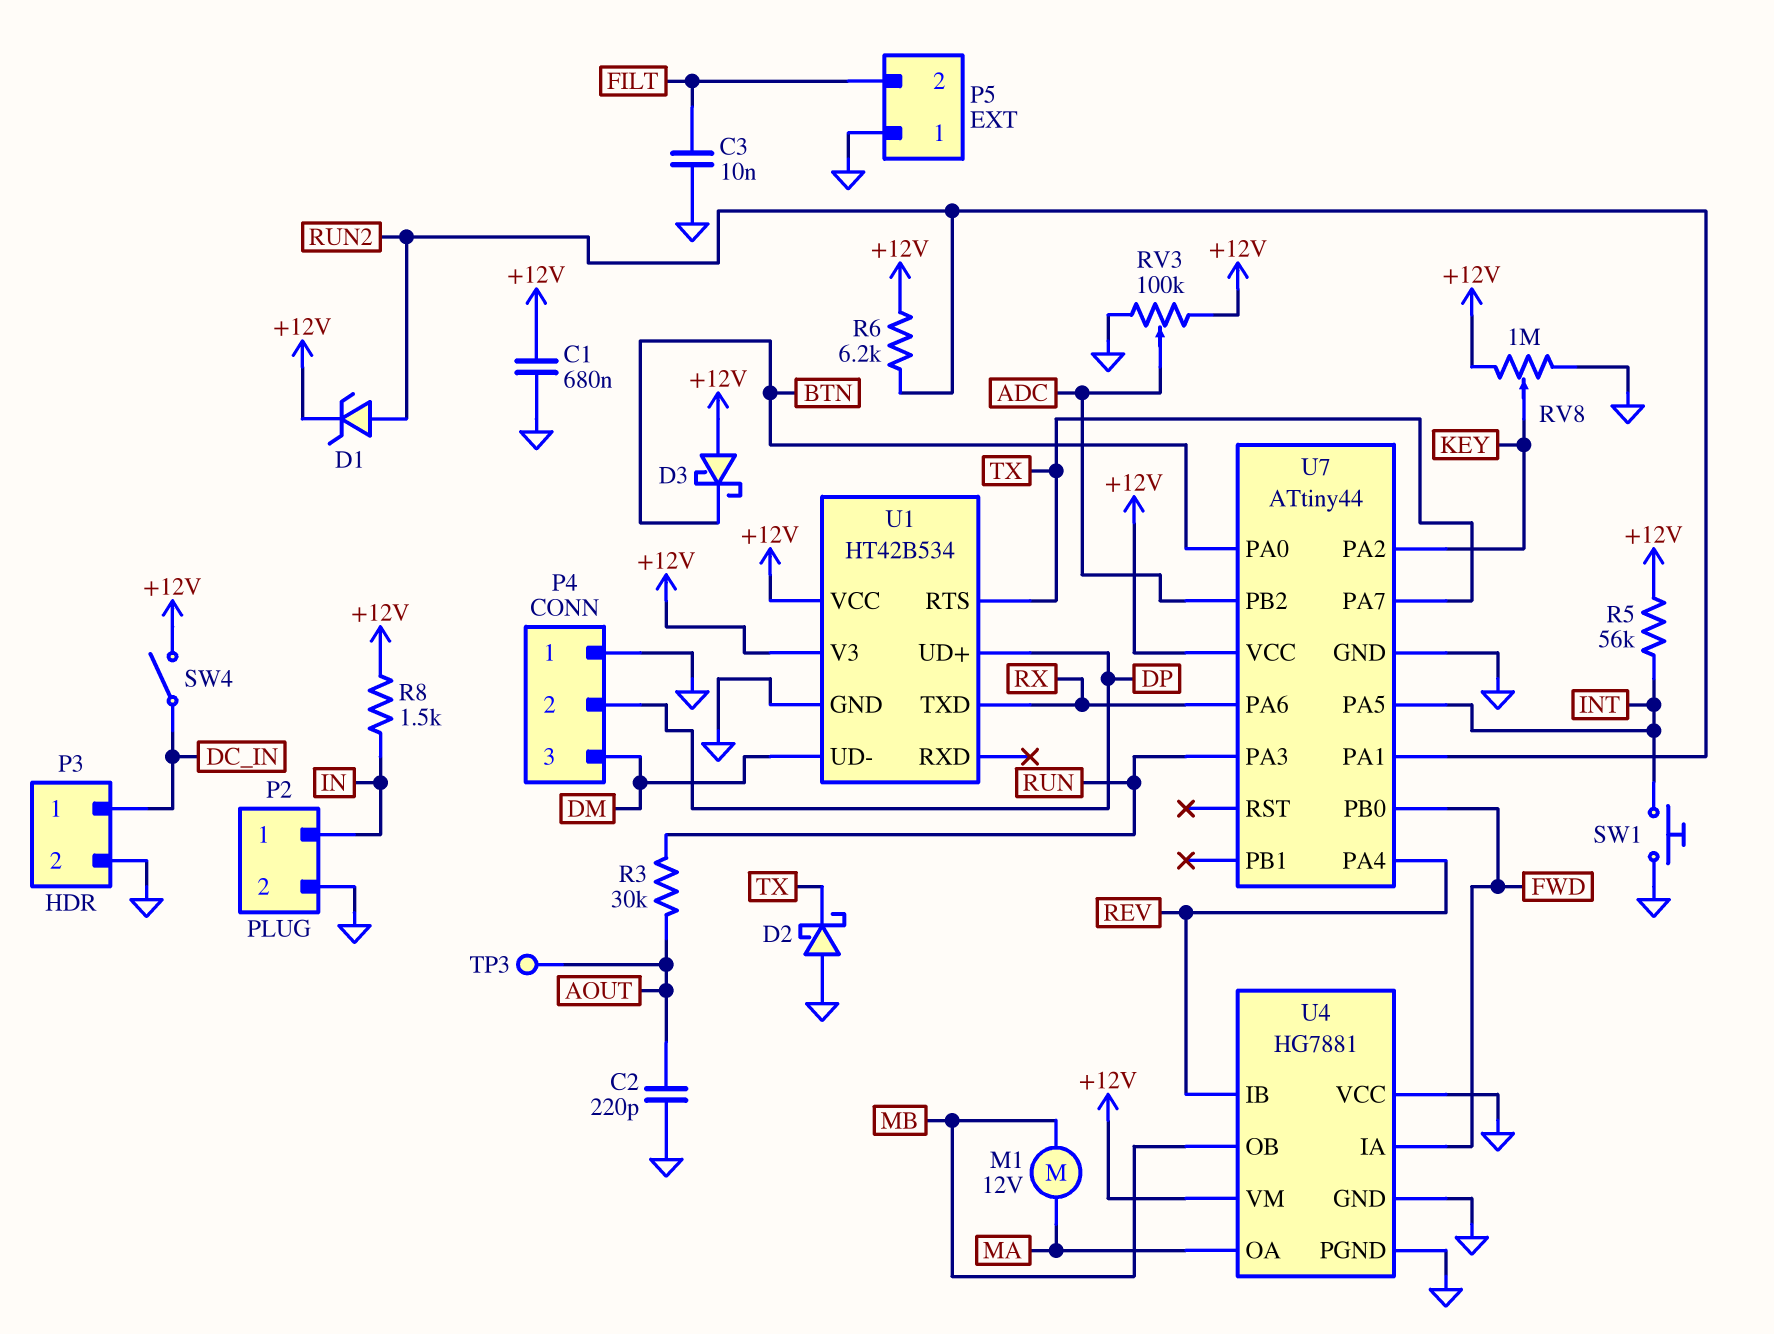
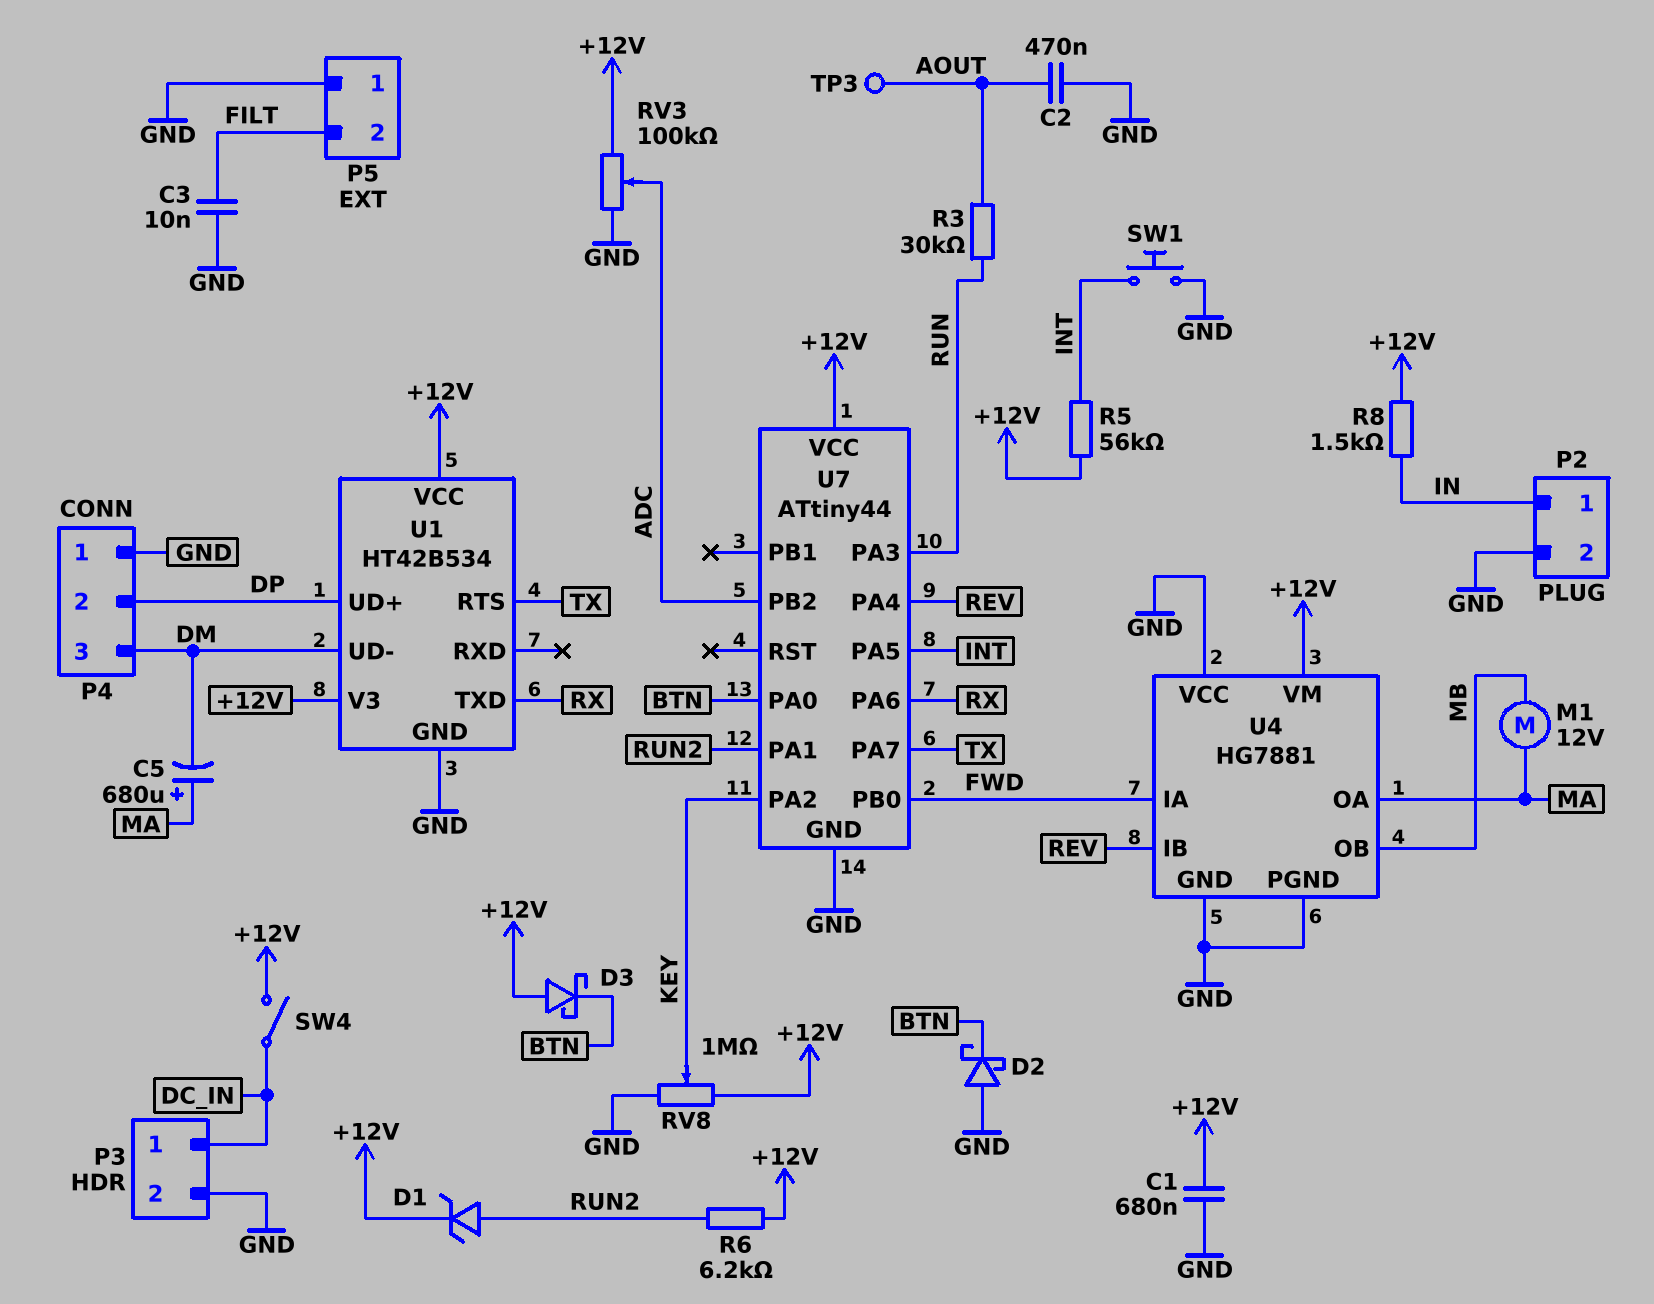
C2: 220pF (AOUT, GND) -> 470nF (AOUT, GND)
C5: none -> 680uF (plus MA, minus DM)
D2: schottky (A GND, K TX) -> schottky (A GND, K BTN)

